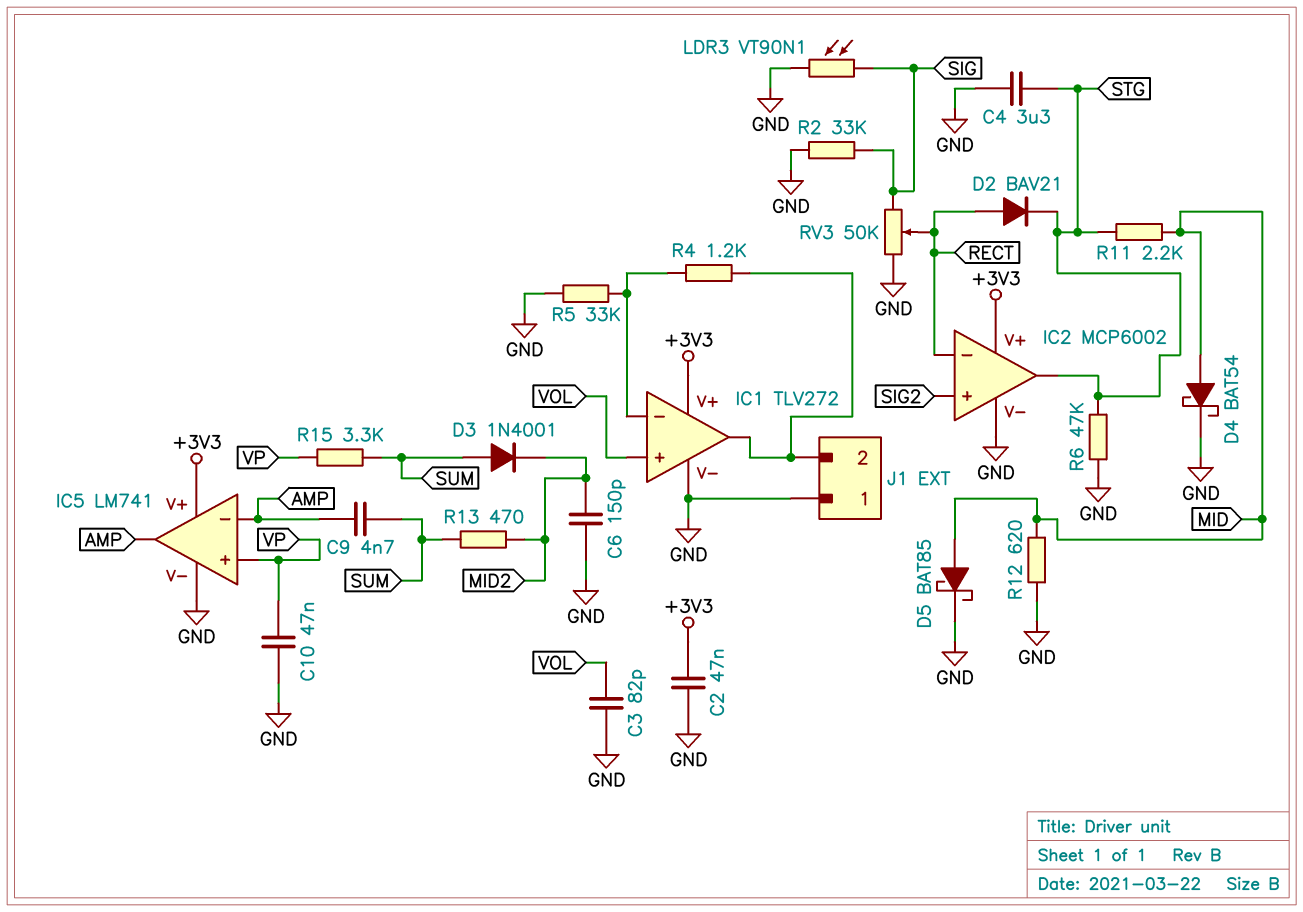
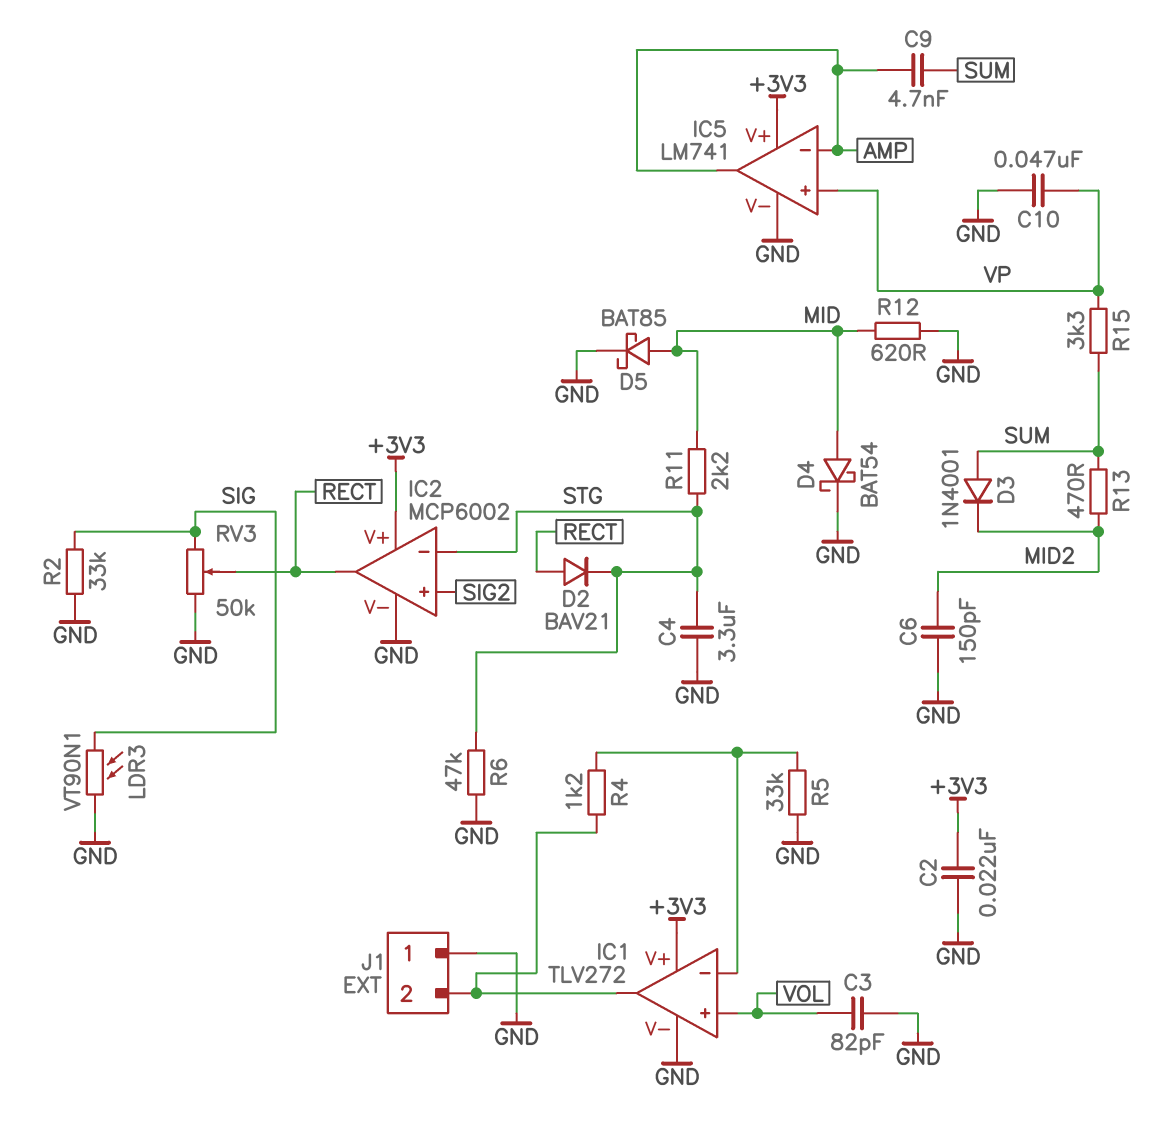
C2: 47nF (+3V3, GND) -> 22nF (+3V3, GND)
IC2 pin in-: RECT -> STG
IC2 pin out: STG -> RECT

